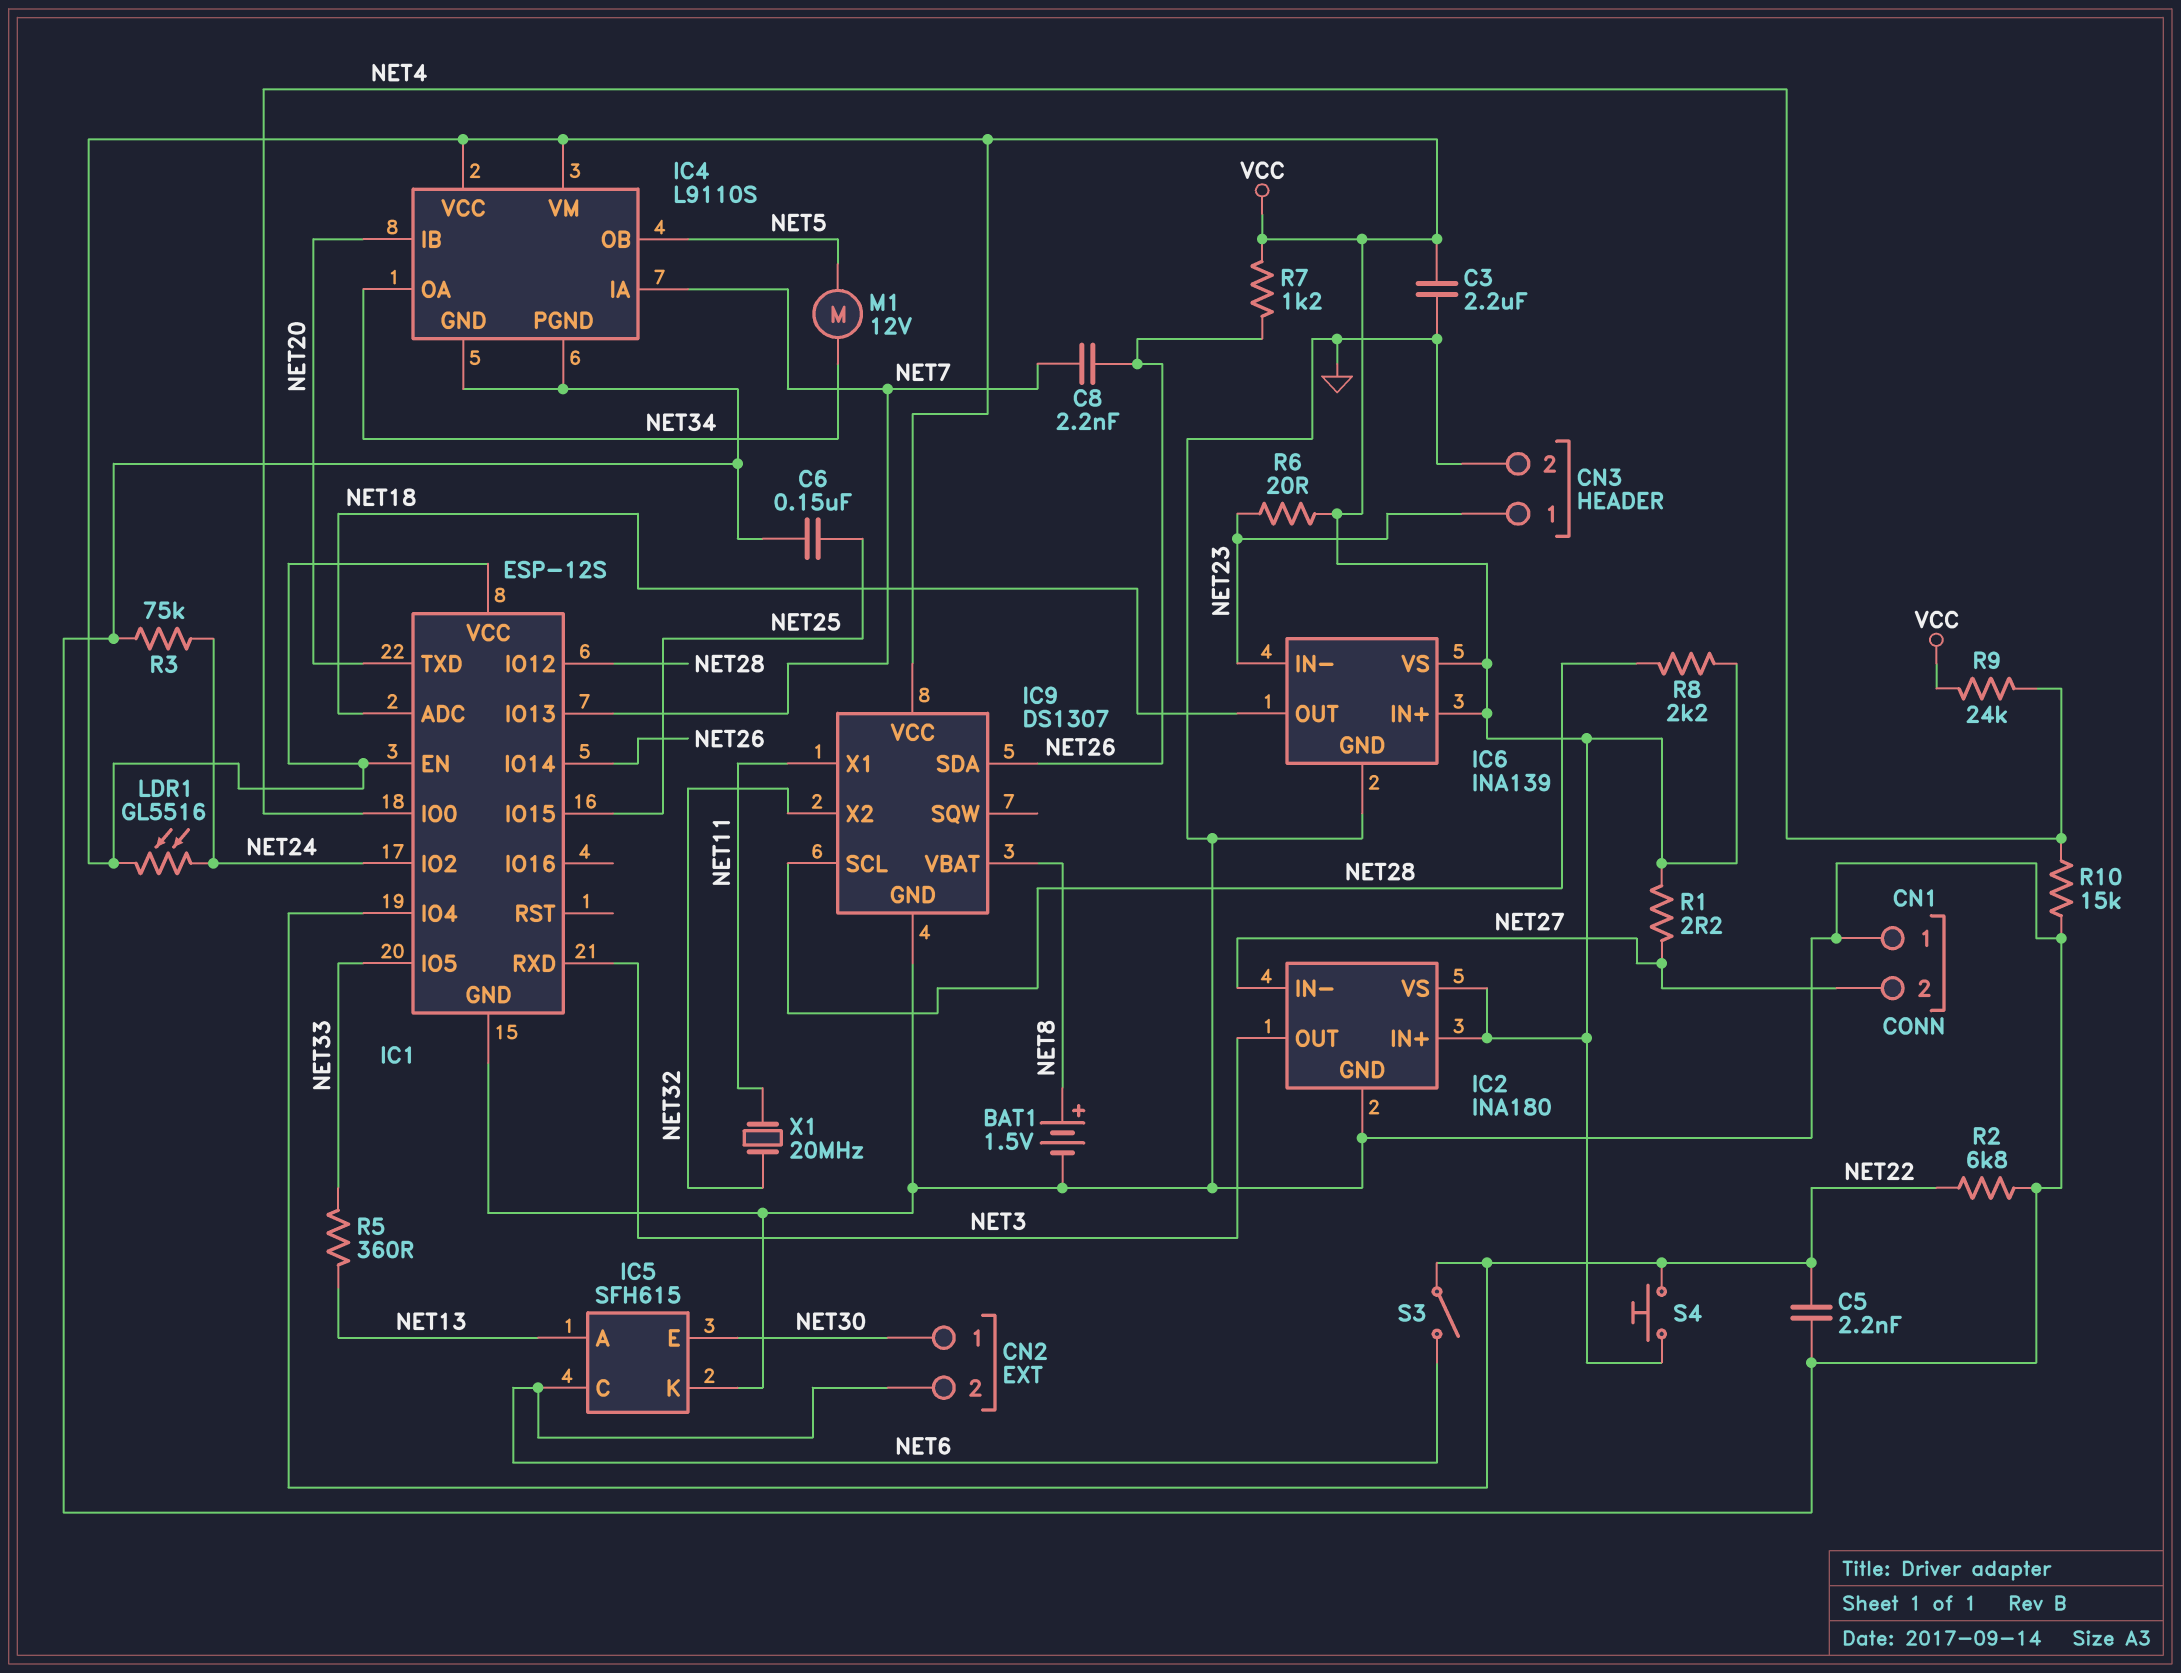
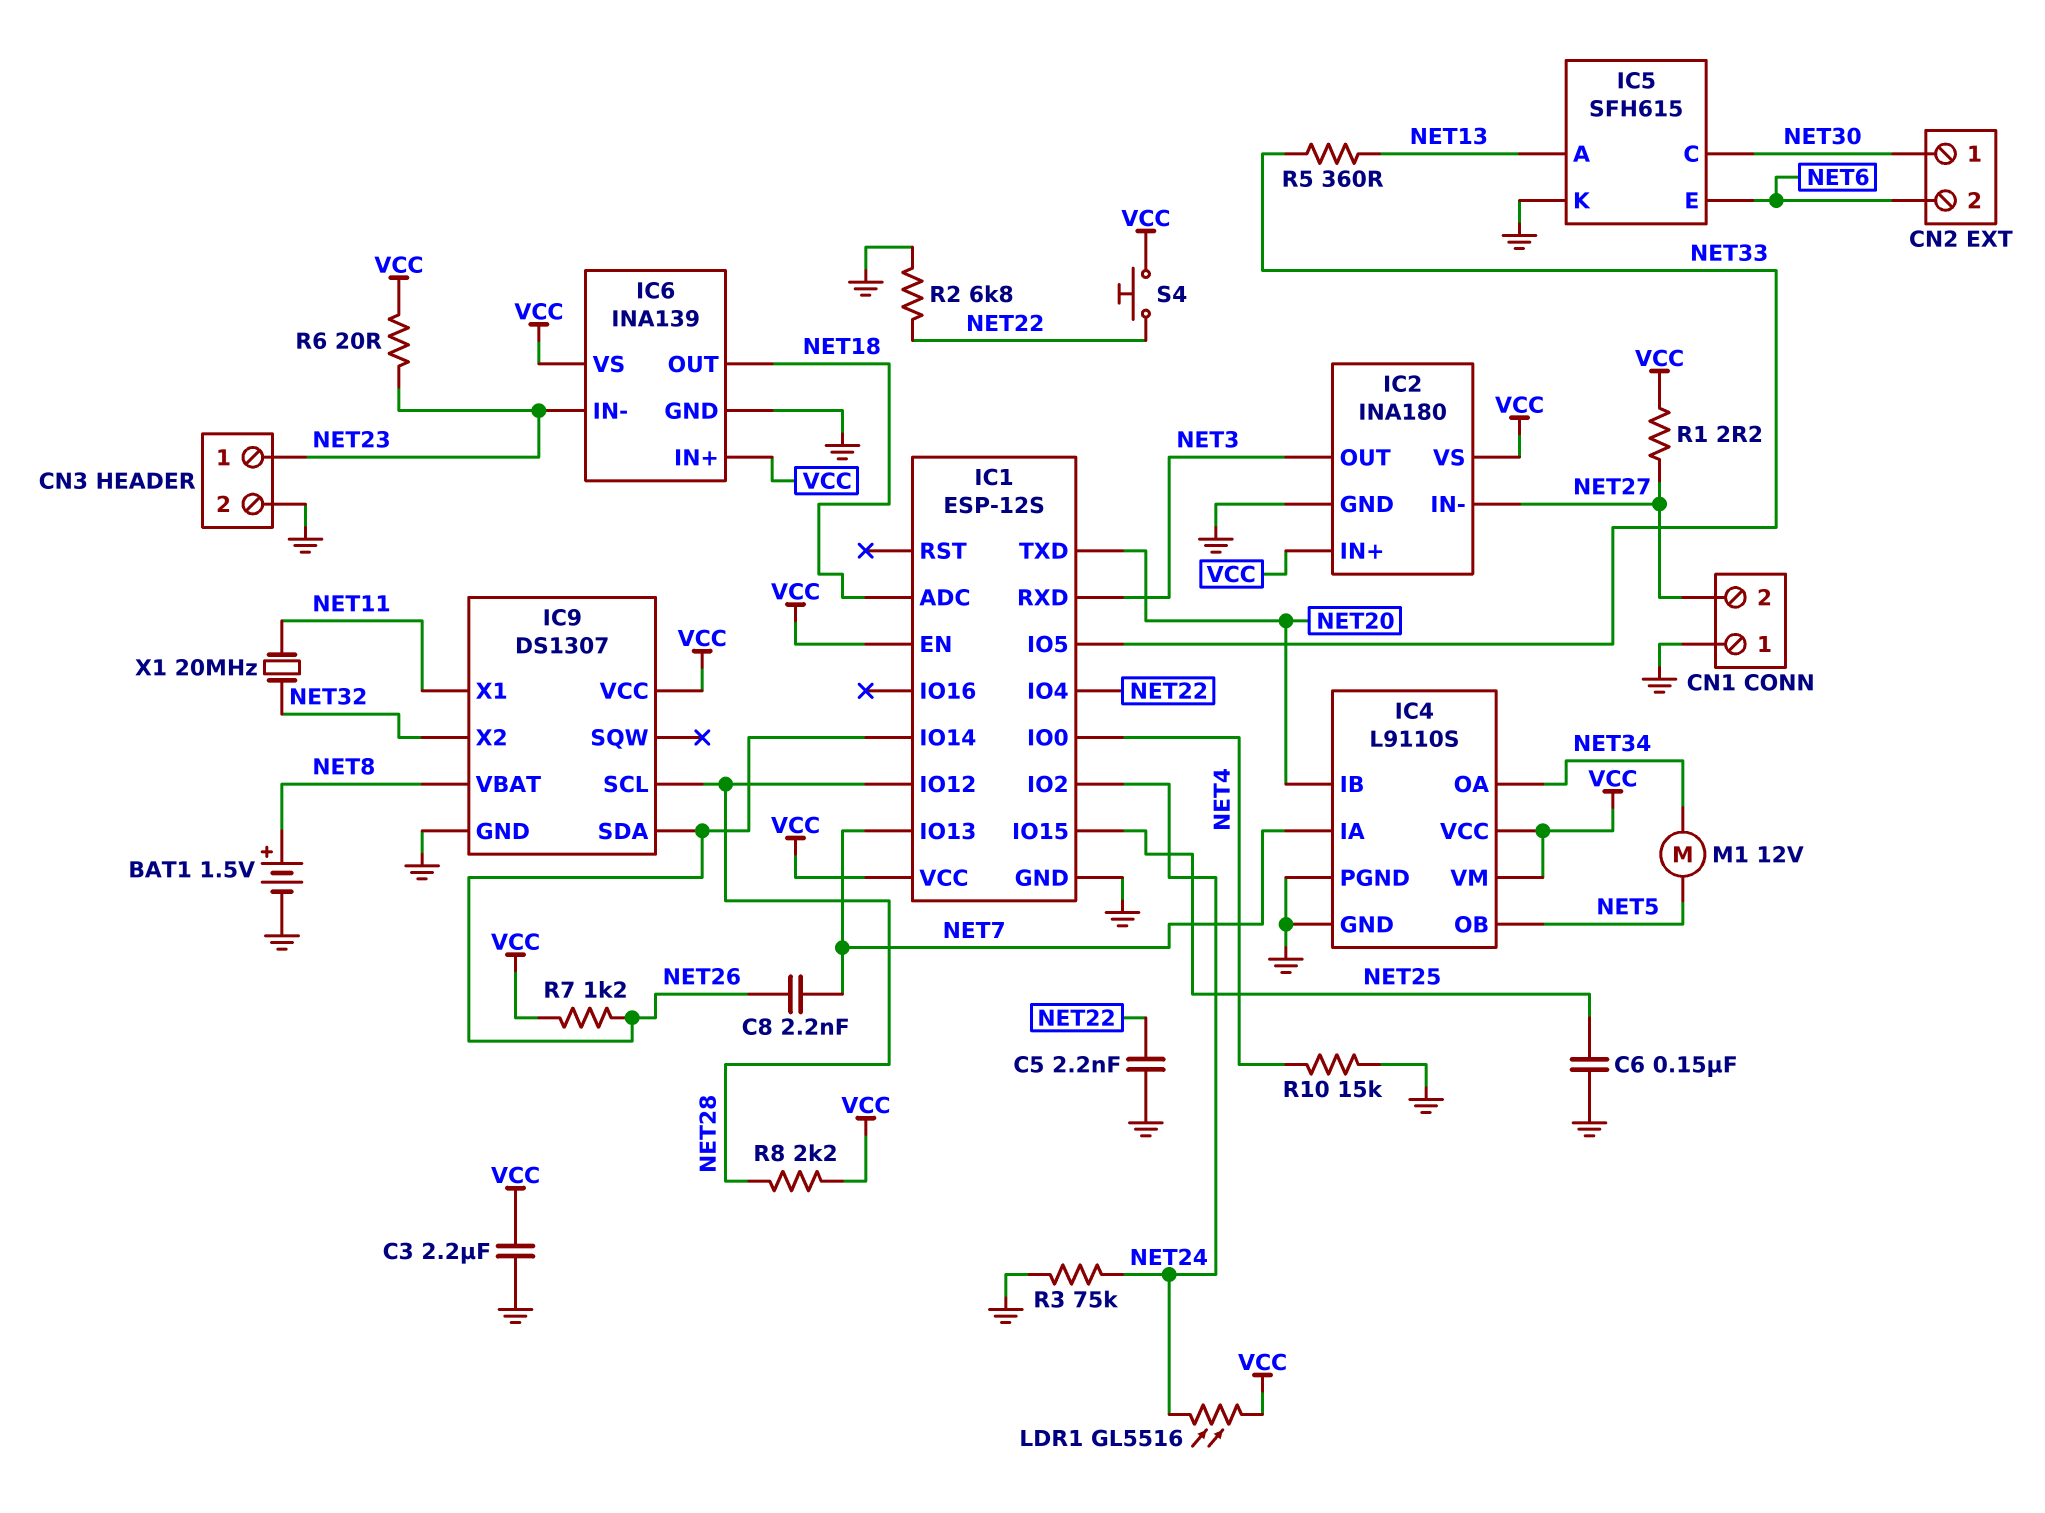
IC5 pin C: NET6 -> NET30
IC5 pin E: NET30 -> NET6
R9: 24k (NET4, VCC) -> none
S3: switch (NET6, NET22) -> none

